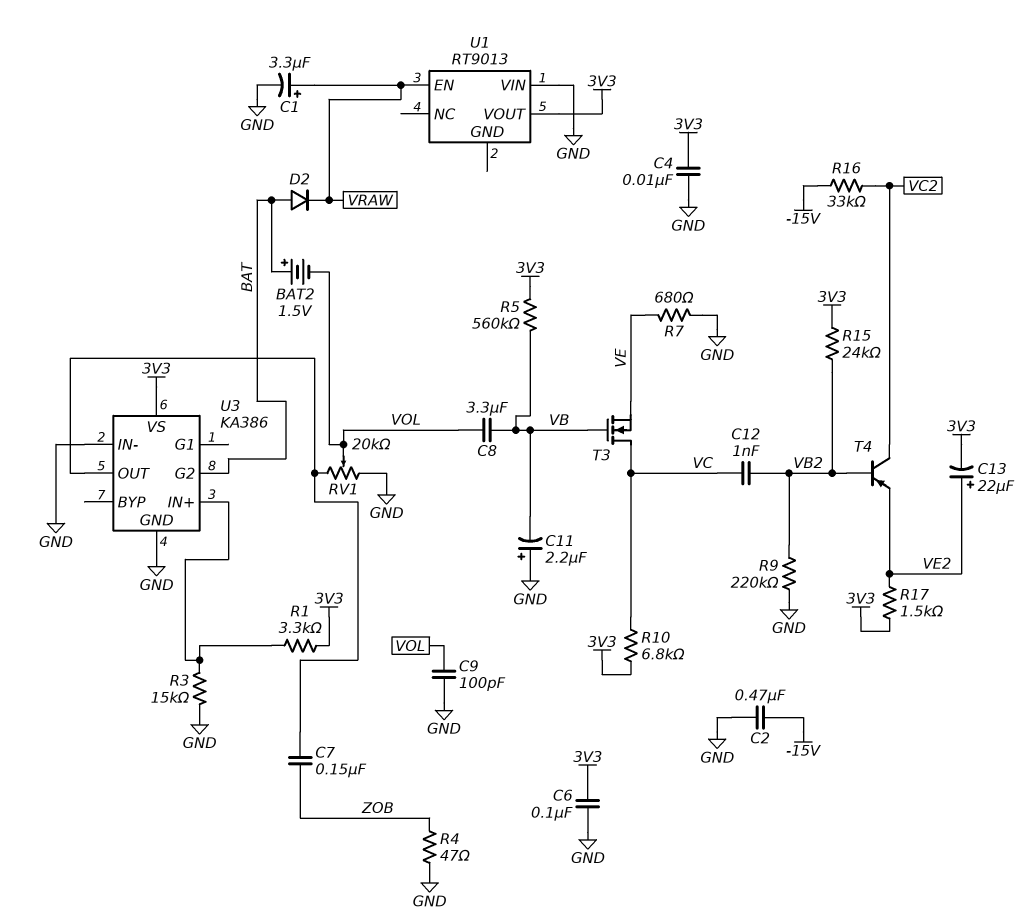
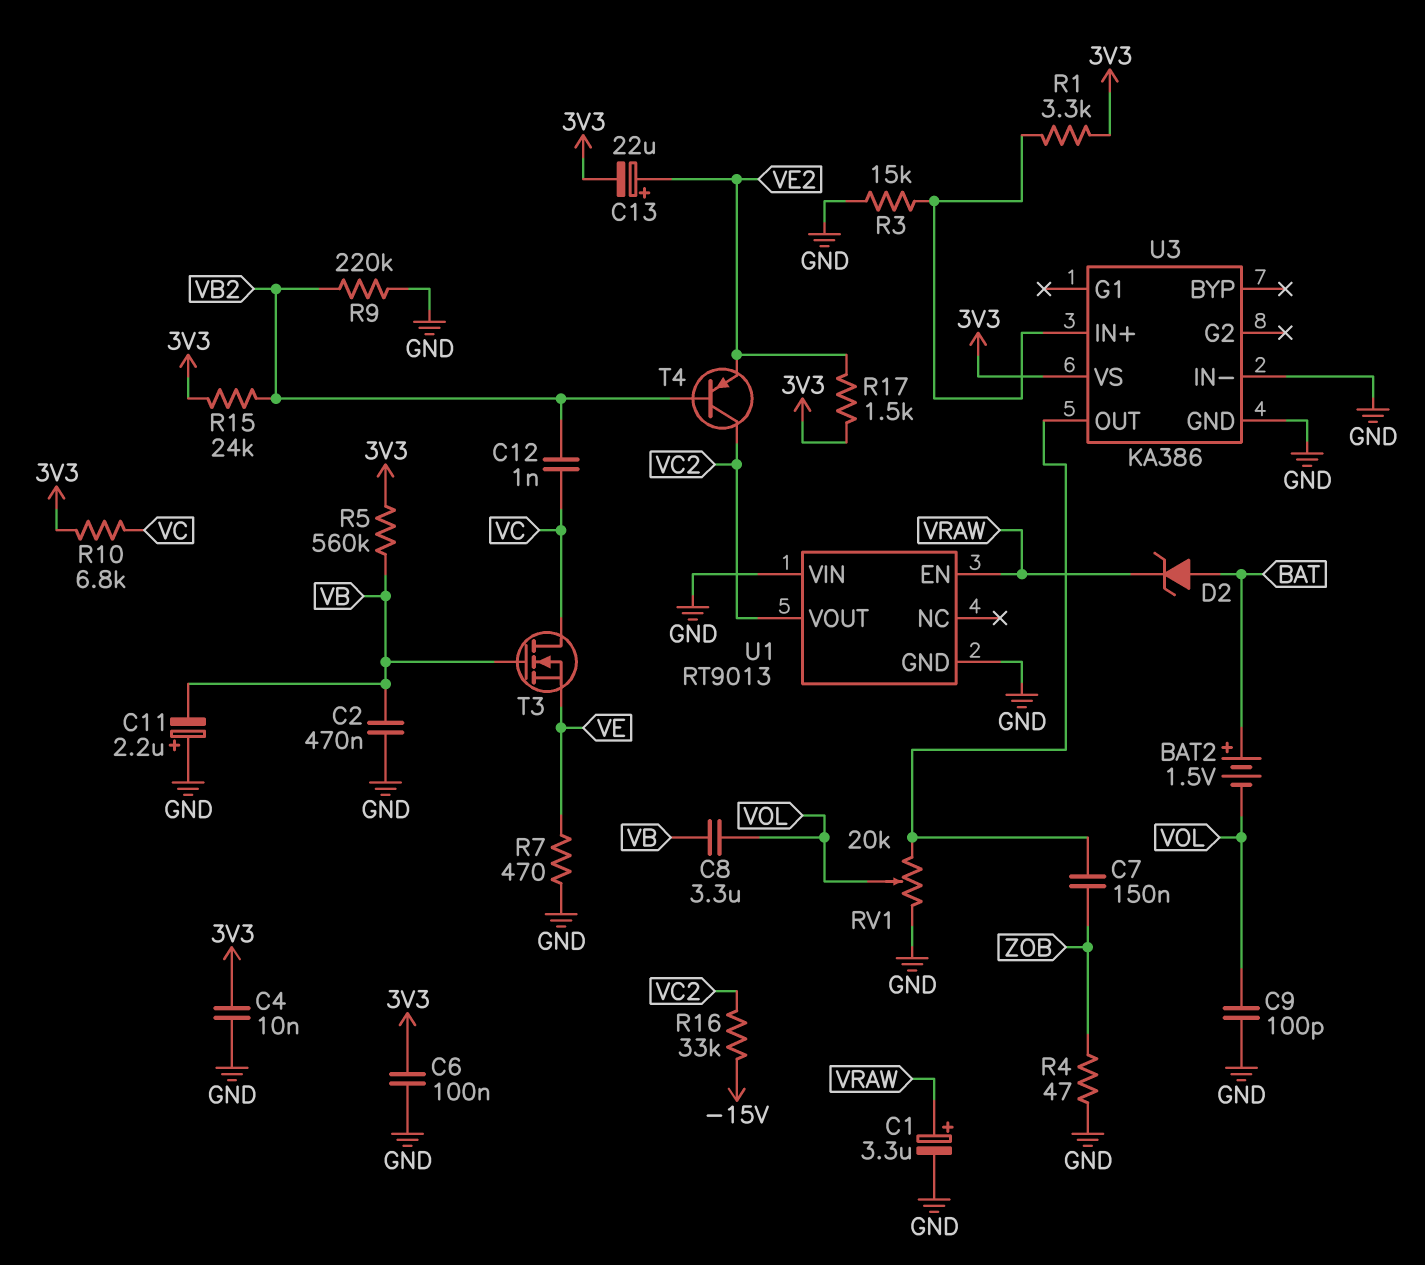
C2: 470nF (-15V, GND) -> 470nF (GND, VB)
D2: diode (A BAT, K VRAW) -> zener (A BAT, K VRAW)
R7: 680 (GND, VE) -> 470 (GND, VE)
U1 pin GND: none -> GND
U1 pin VOUT: 3V3 -> VC2
U3 pin G2: BAT -> none

